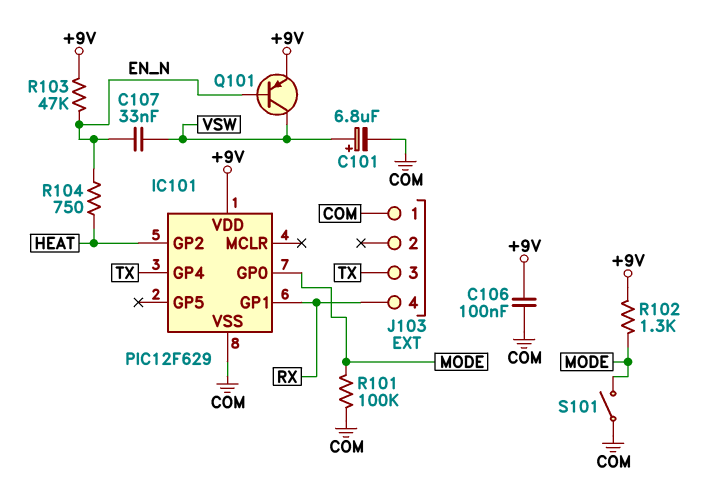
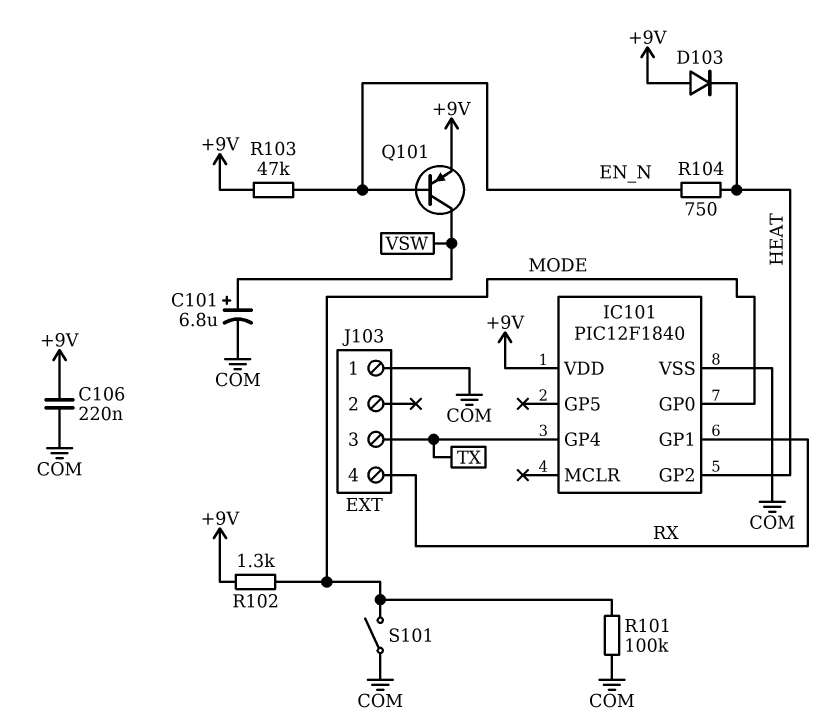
C106: 100nF (+9V, COM) -> 220nF (+9V, COM)
C107: 33nF (EN_N, VSW) -> none
D103: none -> diode (A +9V, K HEAT)
IC101: PIC12F629 -> PIC12F1840

